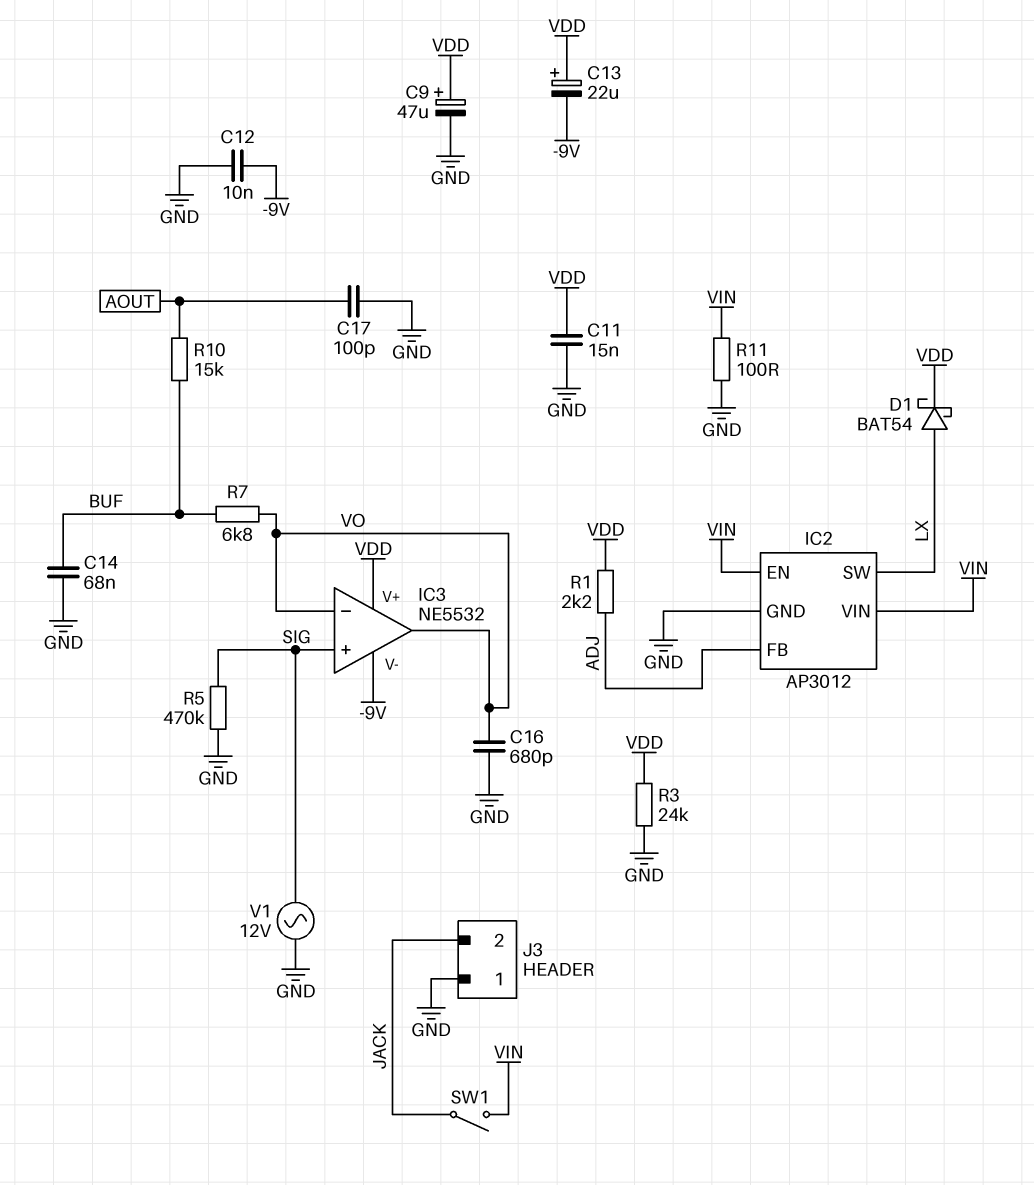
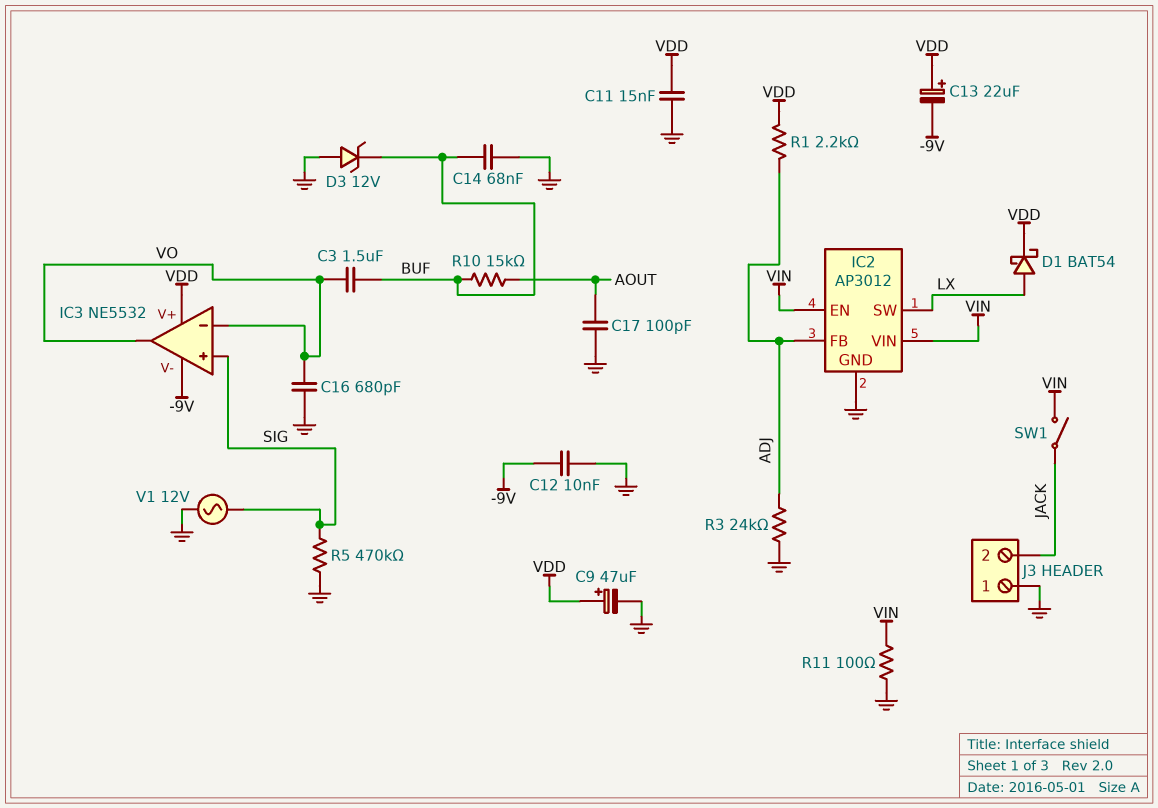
C3: none -> 1.5uF (BUF, VO)
D3: none -> zener 12V (A GND, K BUF)
R3: 24k (GND, VDD) -> 24k (ADJ, GND)
R7: 6.8k (BUF, VO) -> none

